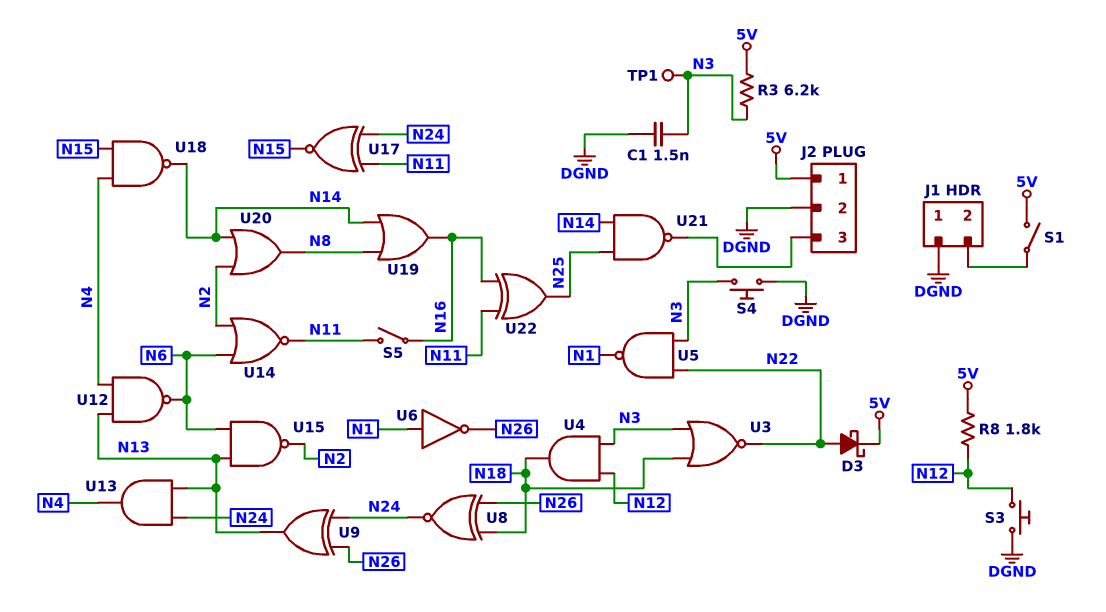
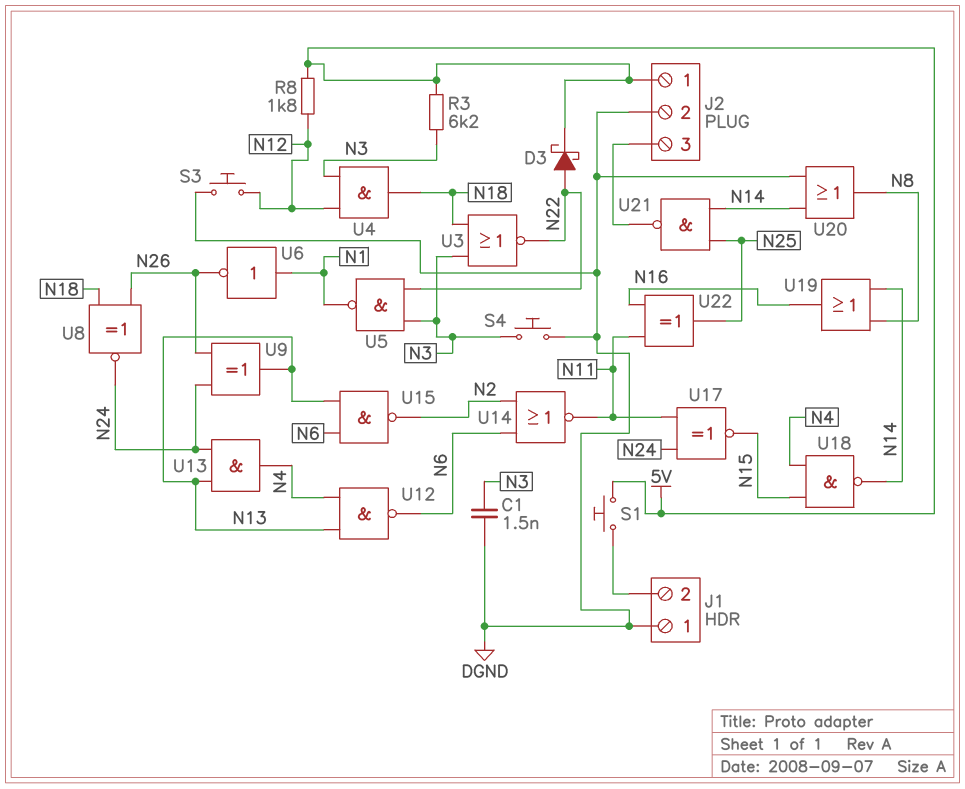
S1: switch (5V, J1/2) -> button (5V, J1/2)
S5: switch (N11, N16) -> none
TP1: test point (N3) -> none
U20: OR (in N2, in N14, out N8) -> OR (in DGND, in N14, out N8)

